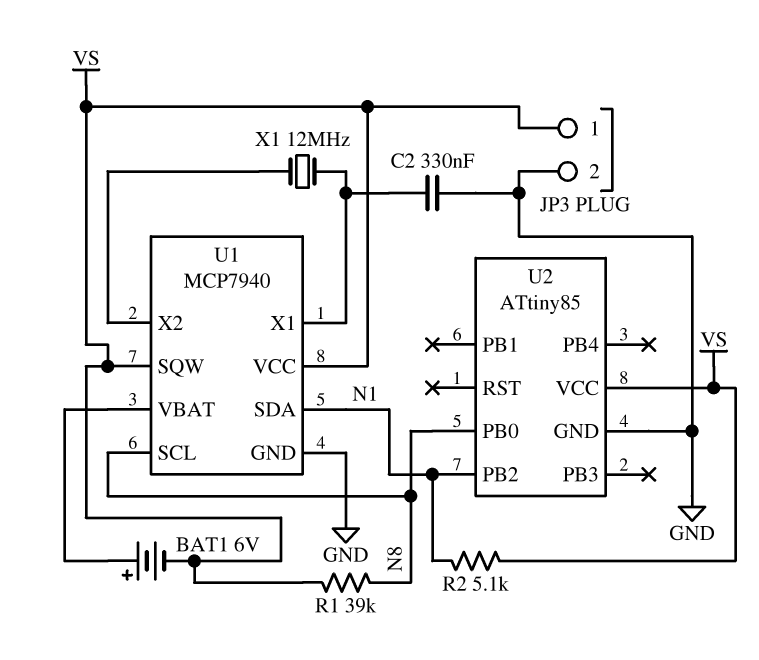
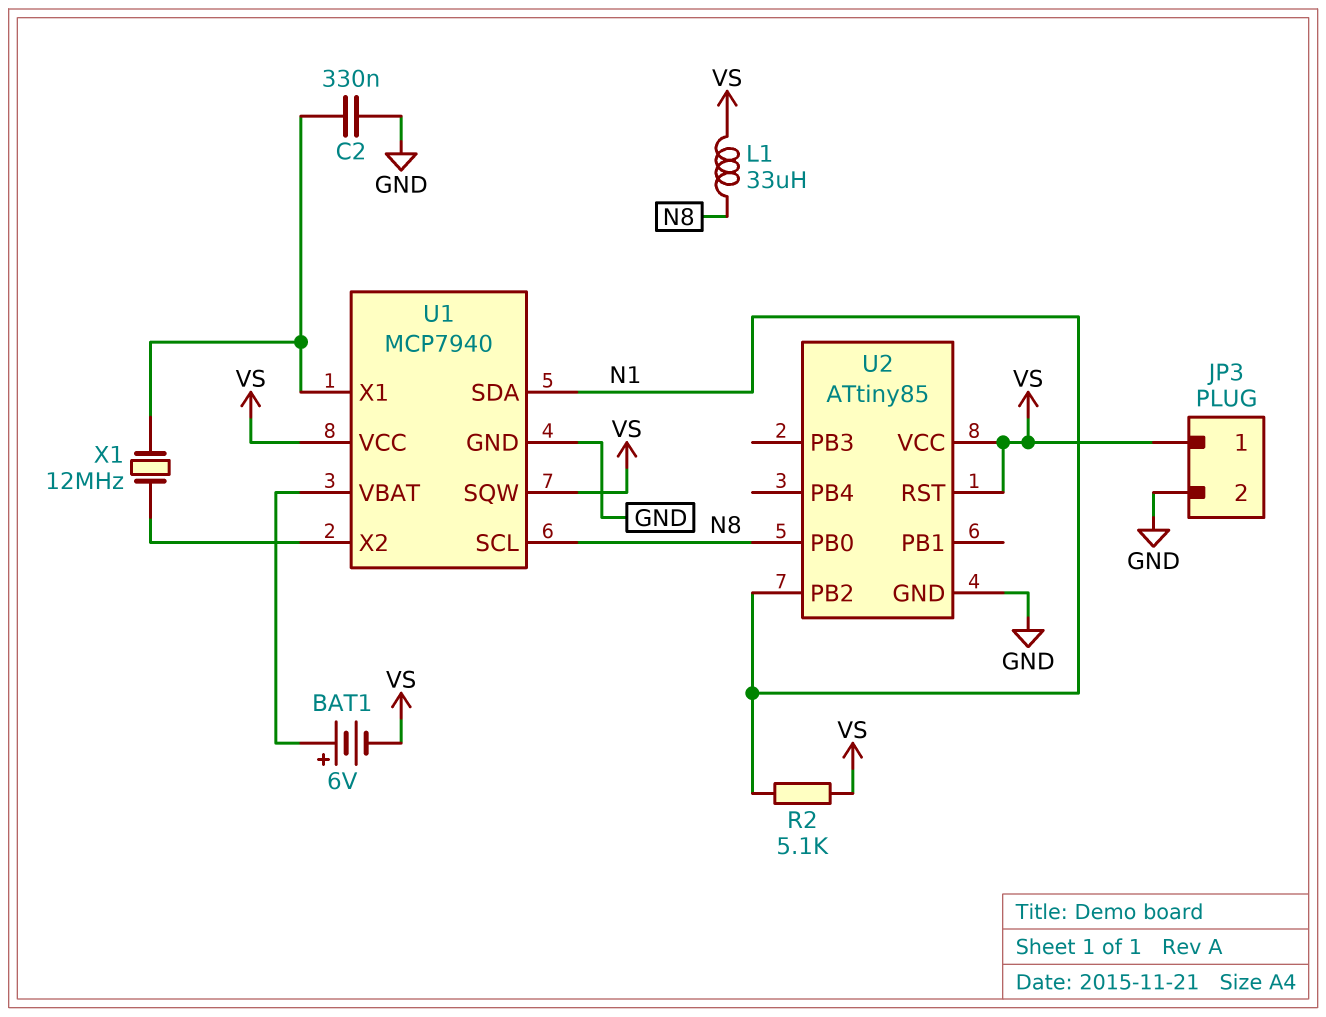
L1: none -> 33uH (N8, VS)
R1: 39k (N8, VS) -> none
U2 pin RST: none -> VS

